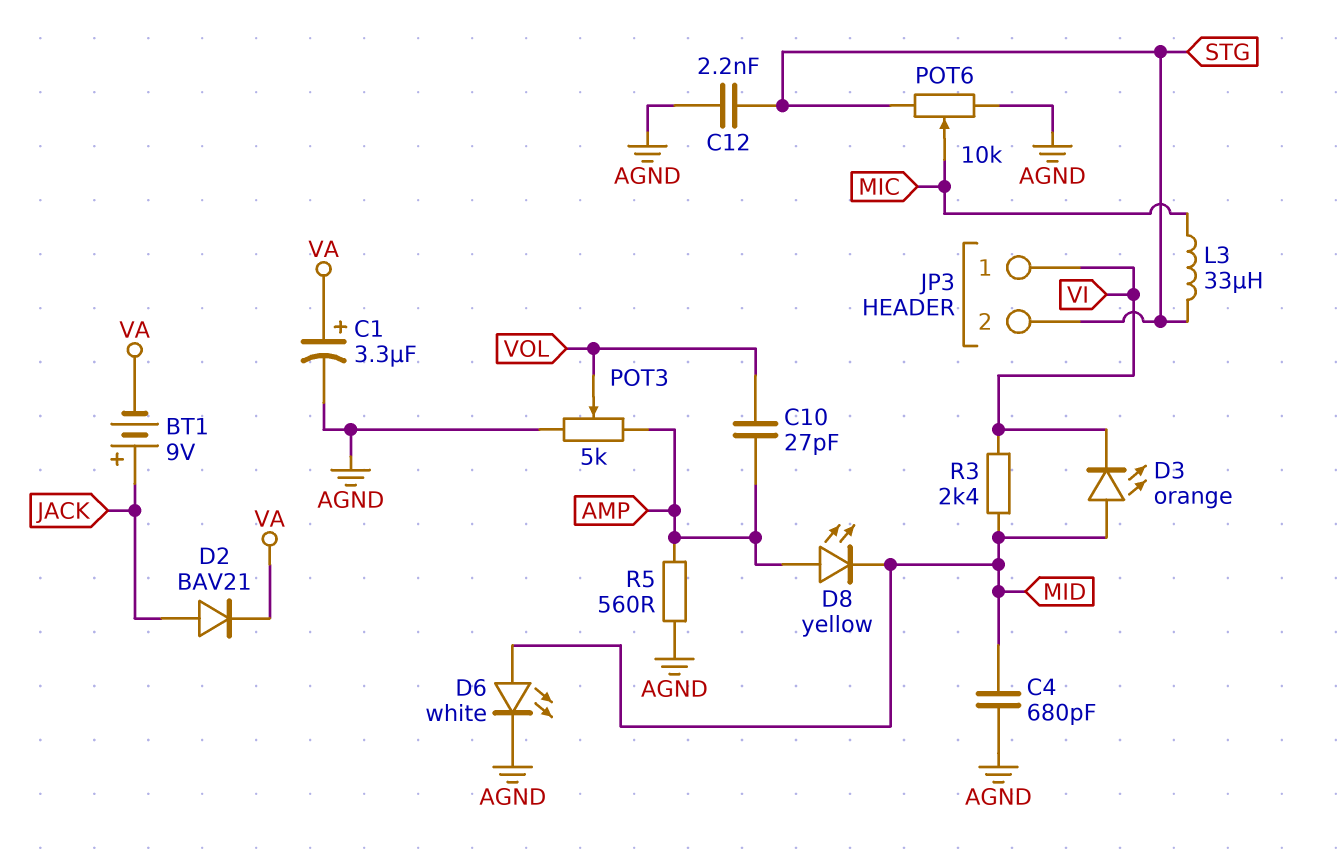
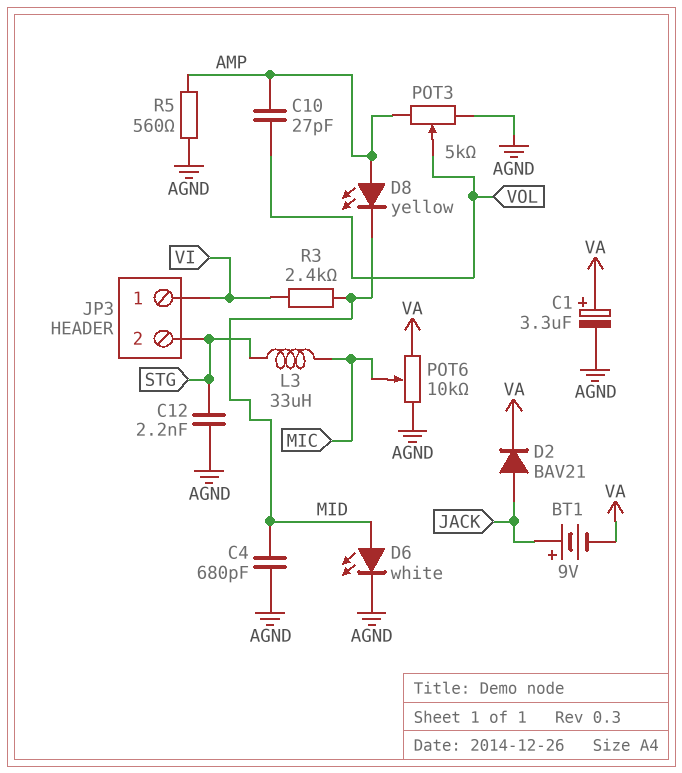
D3: LED orange (A MID, K VI) -> none
POT6: 10k (AGND, STG, wiper MIC) -> 10k (AGND, VA, wiper MIC)

